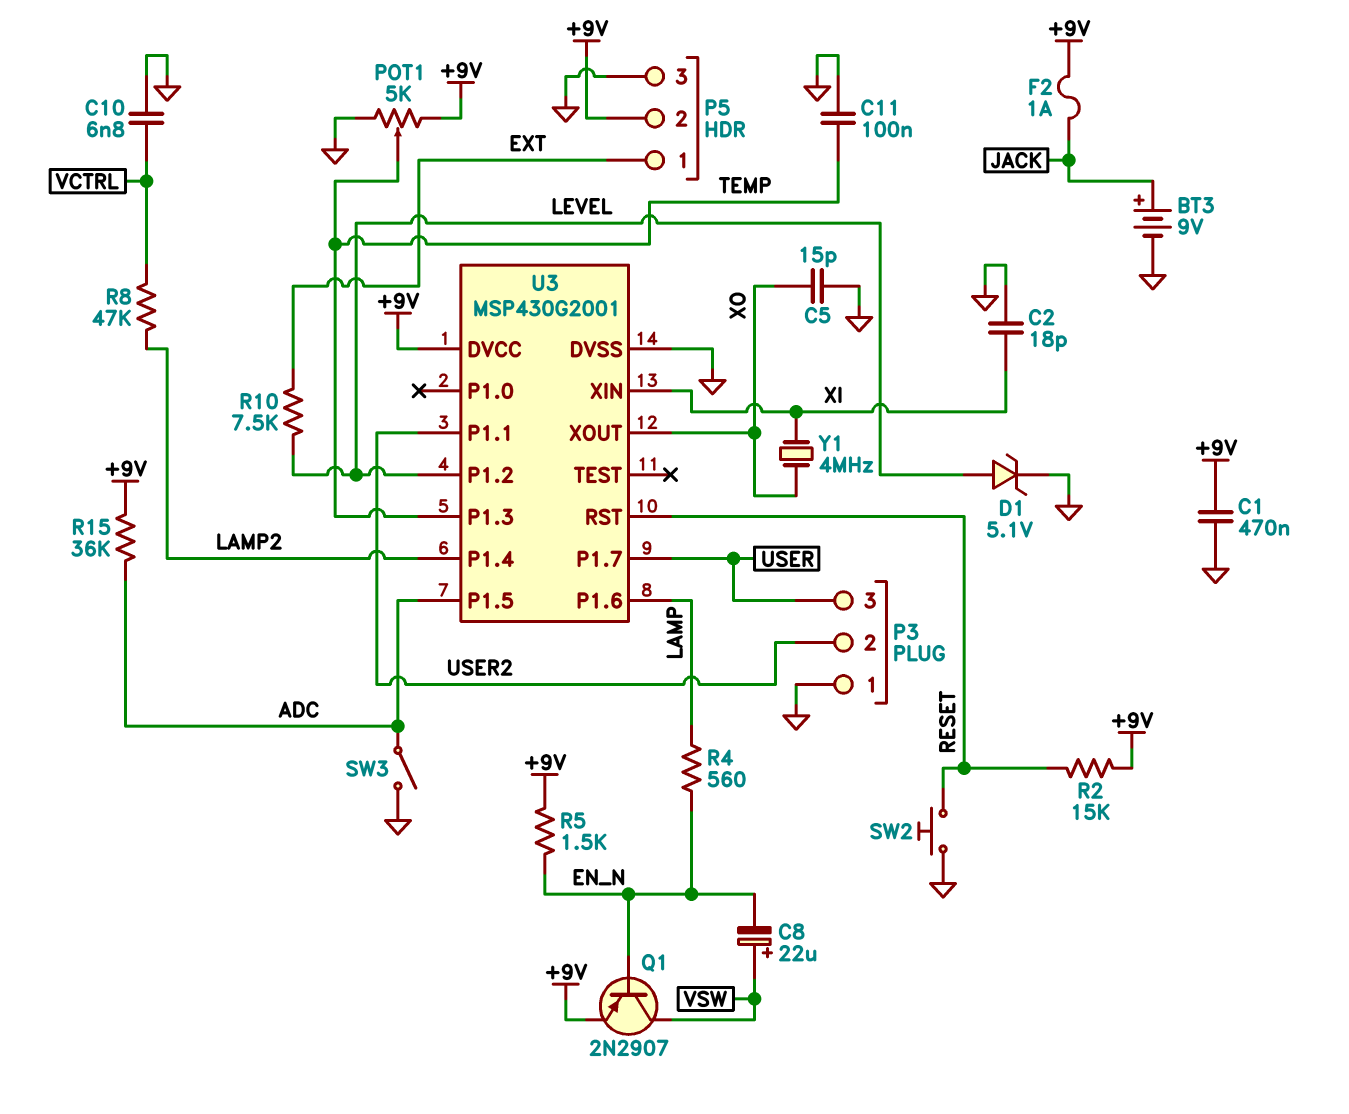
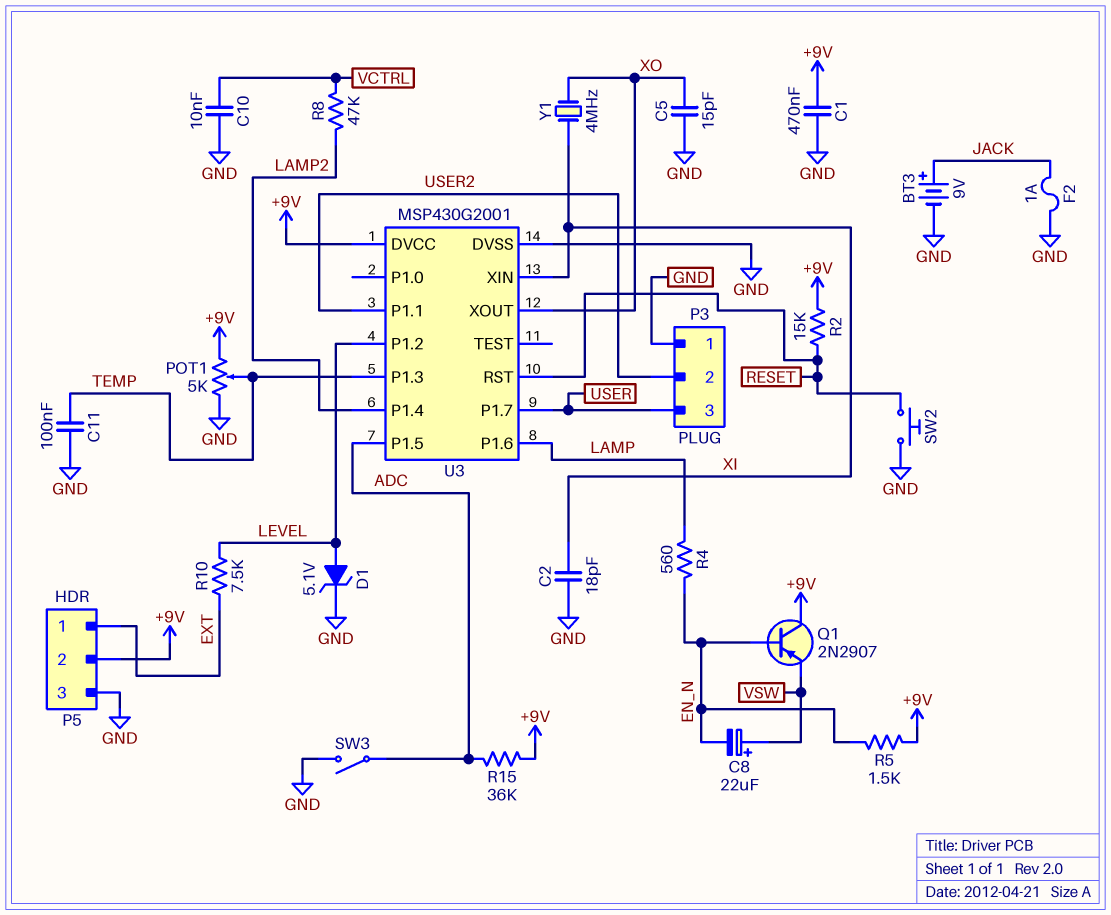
C10: 6.8nF (GND, VCTRL) -> 10nF (GND, VCTRL)
F2: 1A (+9V, JACK) -> 1A (GND, JACK)
Q1: PNP 2N2907 (B EN_N, C VSW, E +9V) -> PNP 2N2907 (B EN_N, C +9V, E VSW)

